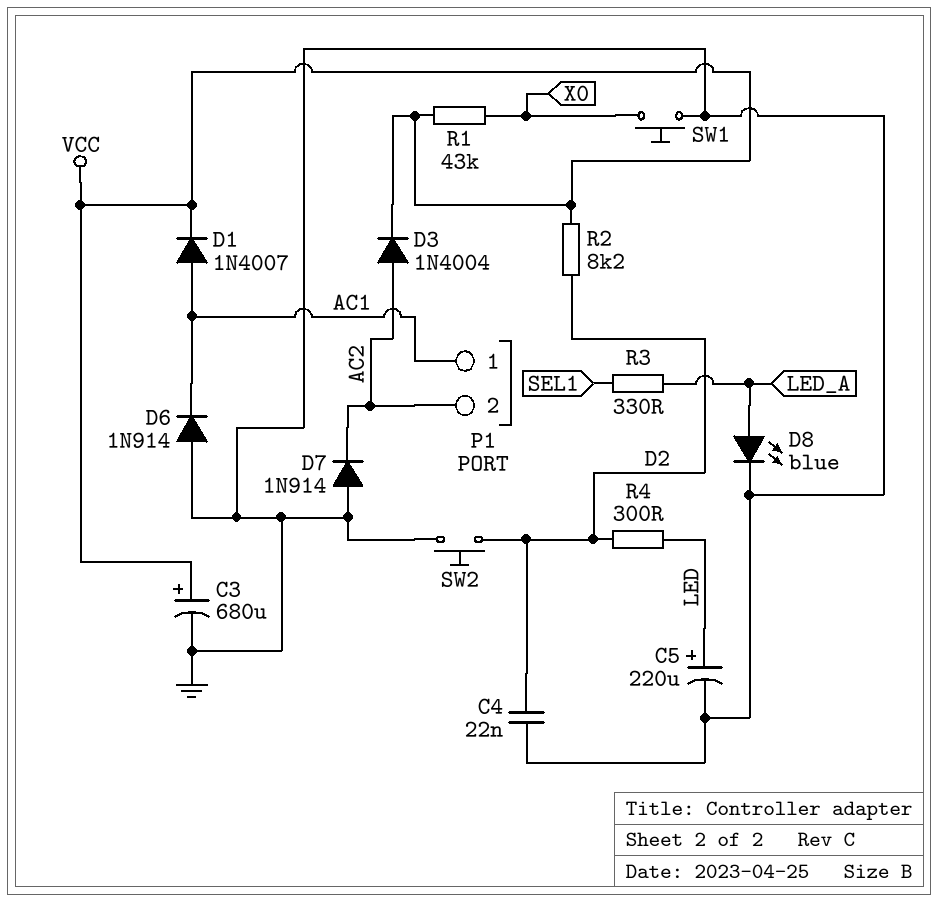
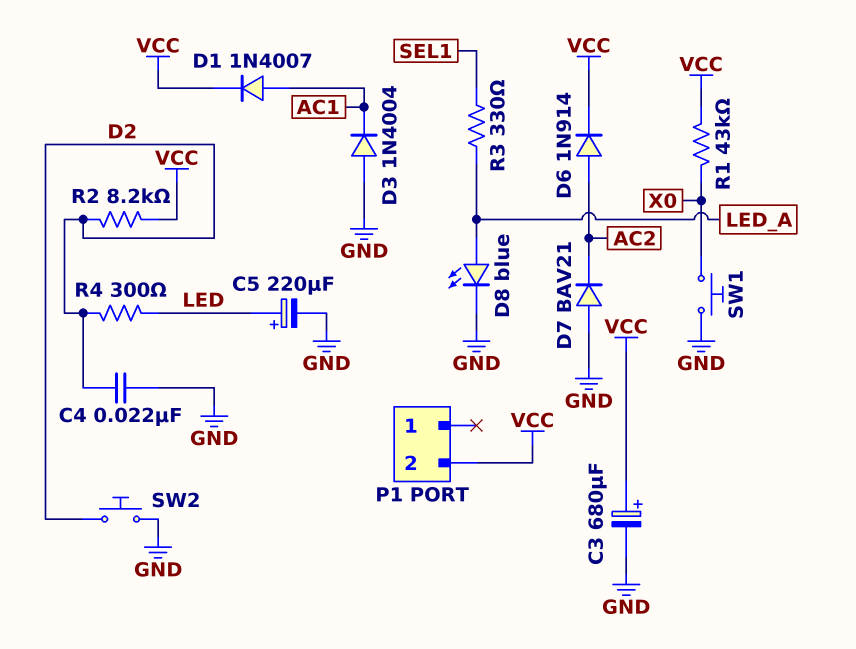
D3: diode 1N4004 (A AC2, K VCC) -> diode 1N4004 (A GND, K AC1)
D6: diode 1N914 (A GND, K AC1) -> diode 1N914 (A AC2, K VCC)
D7: diode 1N914 (A GND, K AC2) -> diode BAV21 (A GND, K AC2)
P1 pin 1: AC1 -> none
P1 pin 2: AC2 -> VCC

